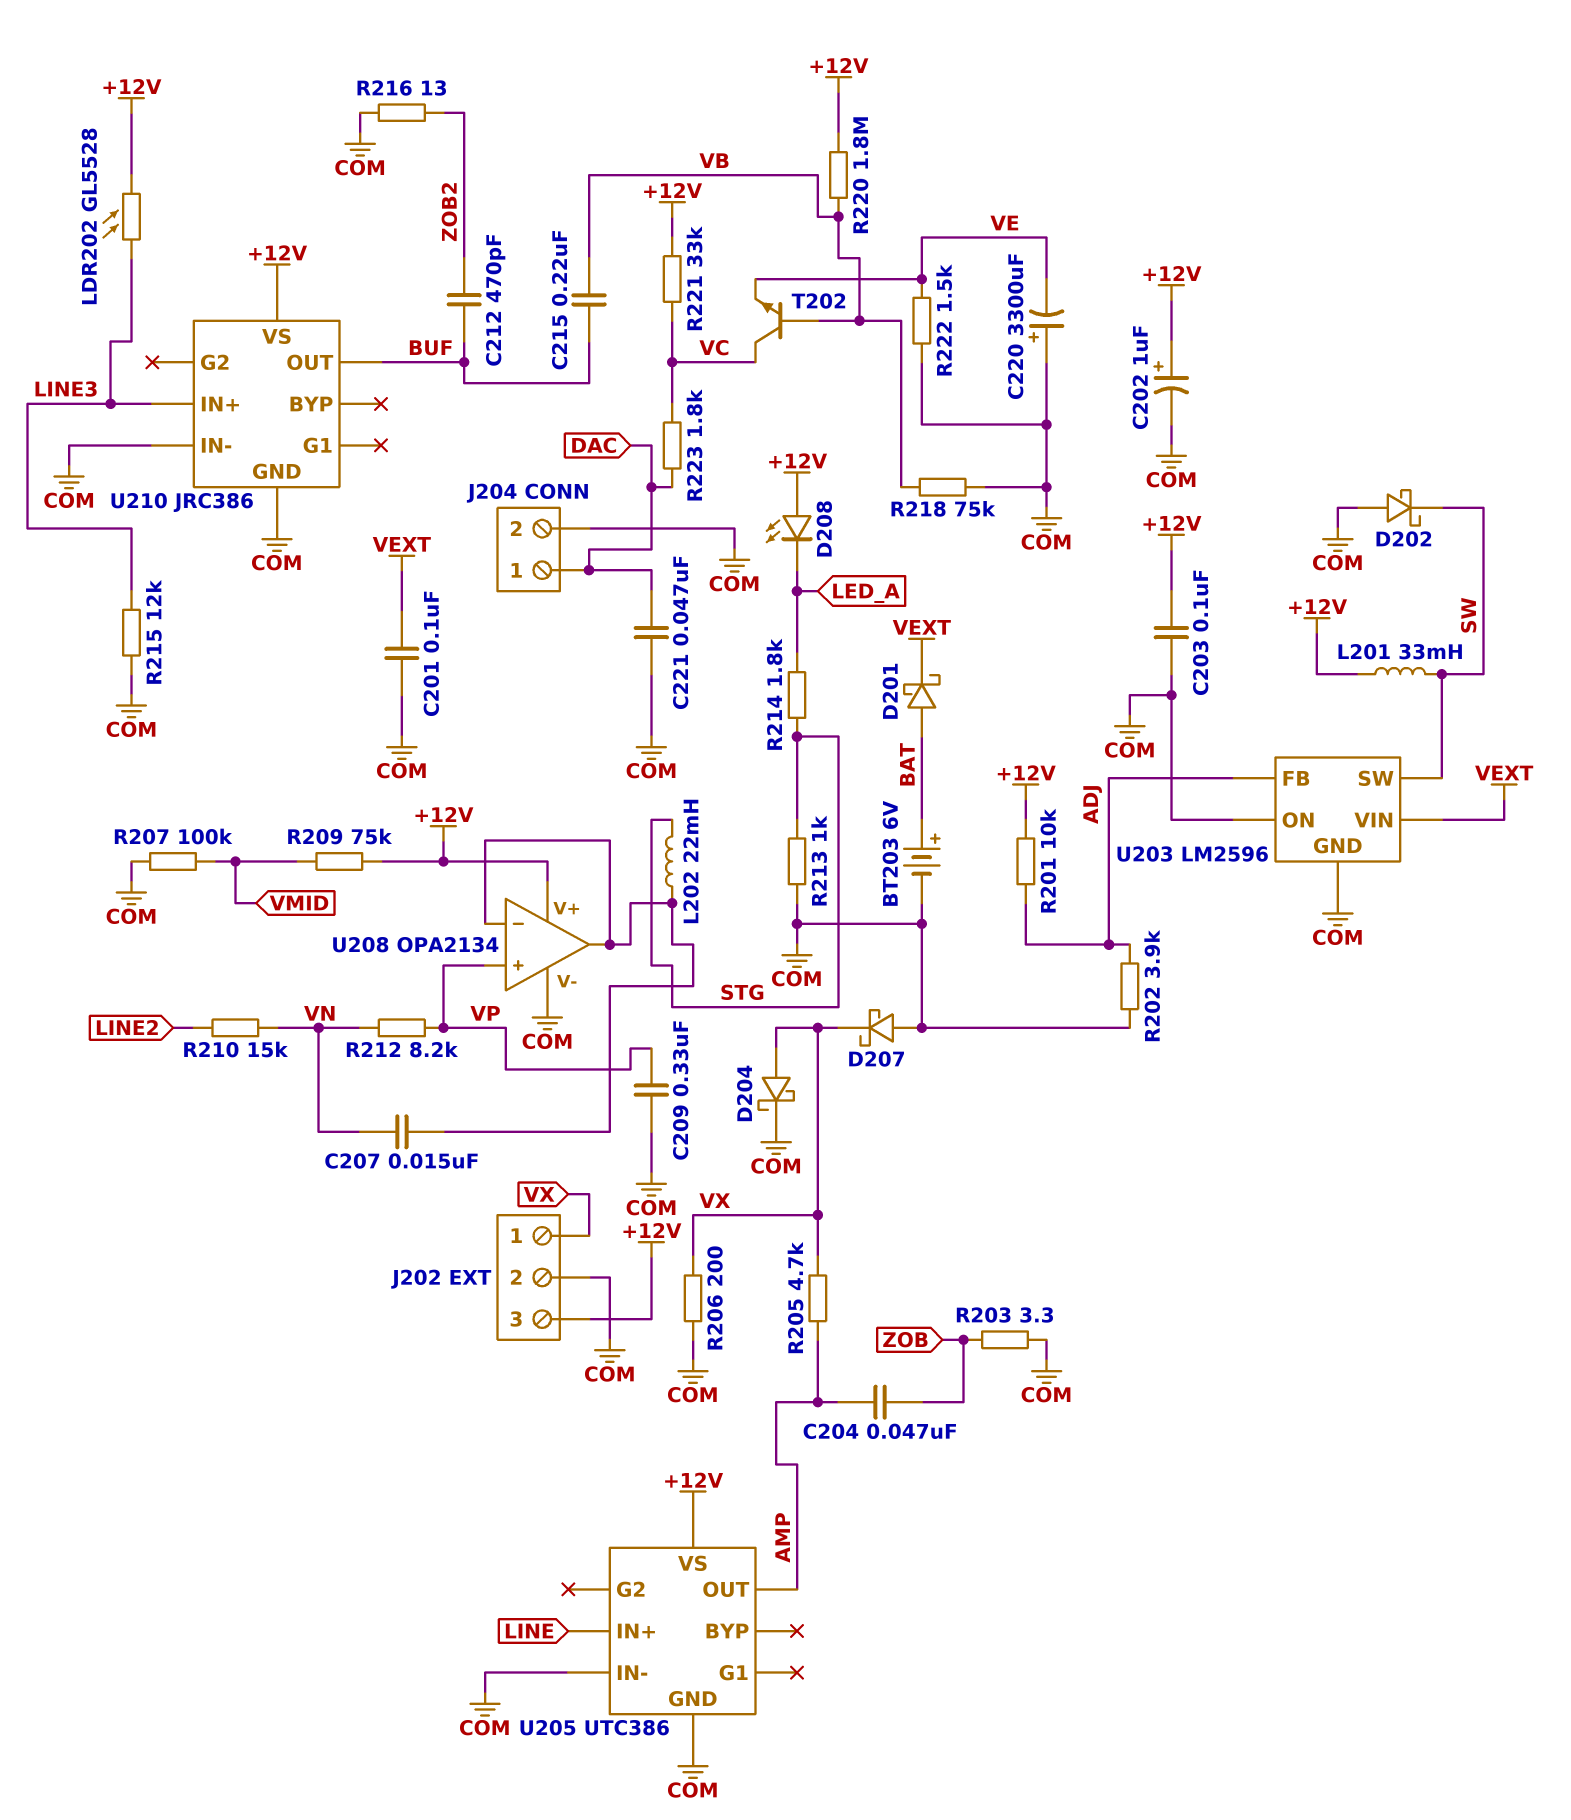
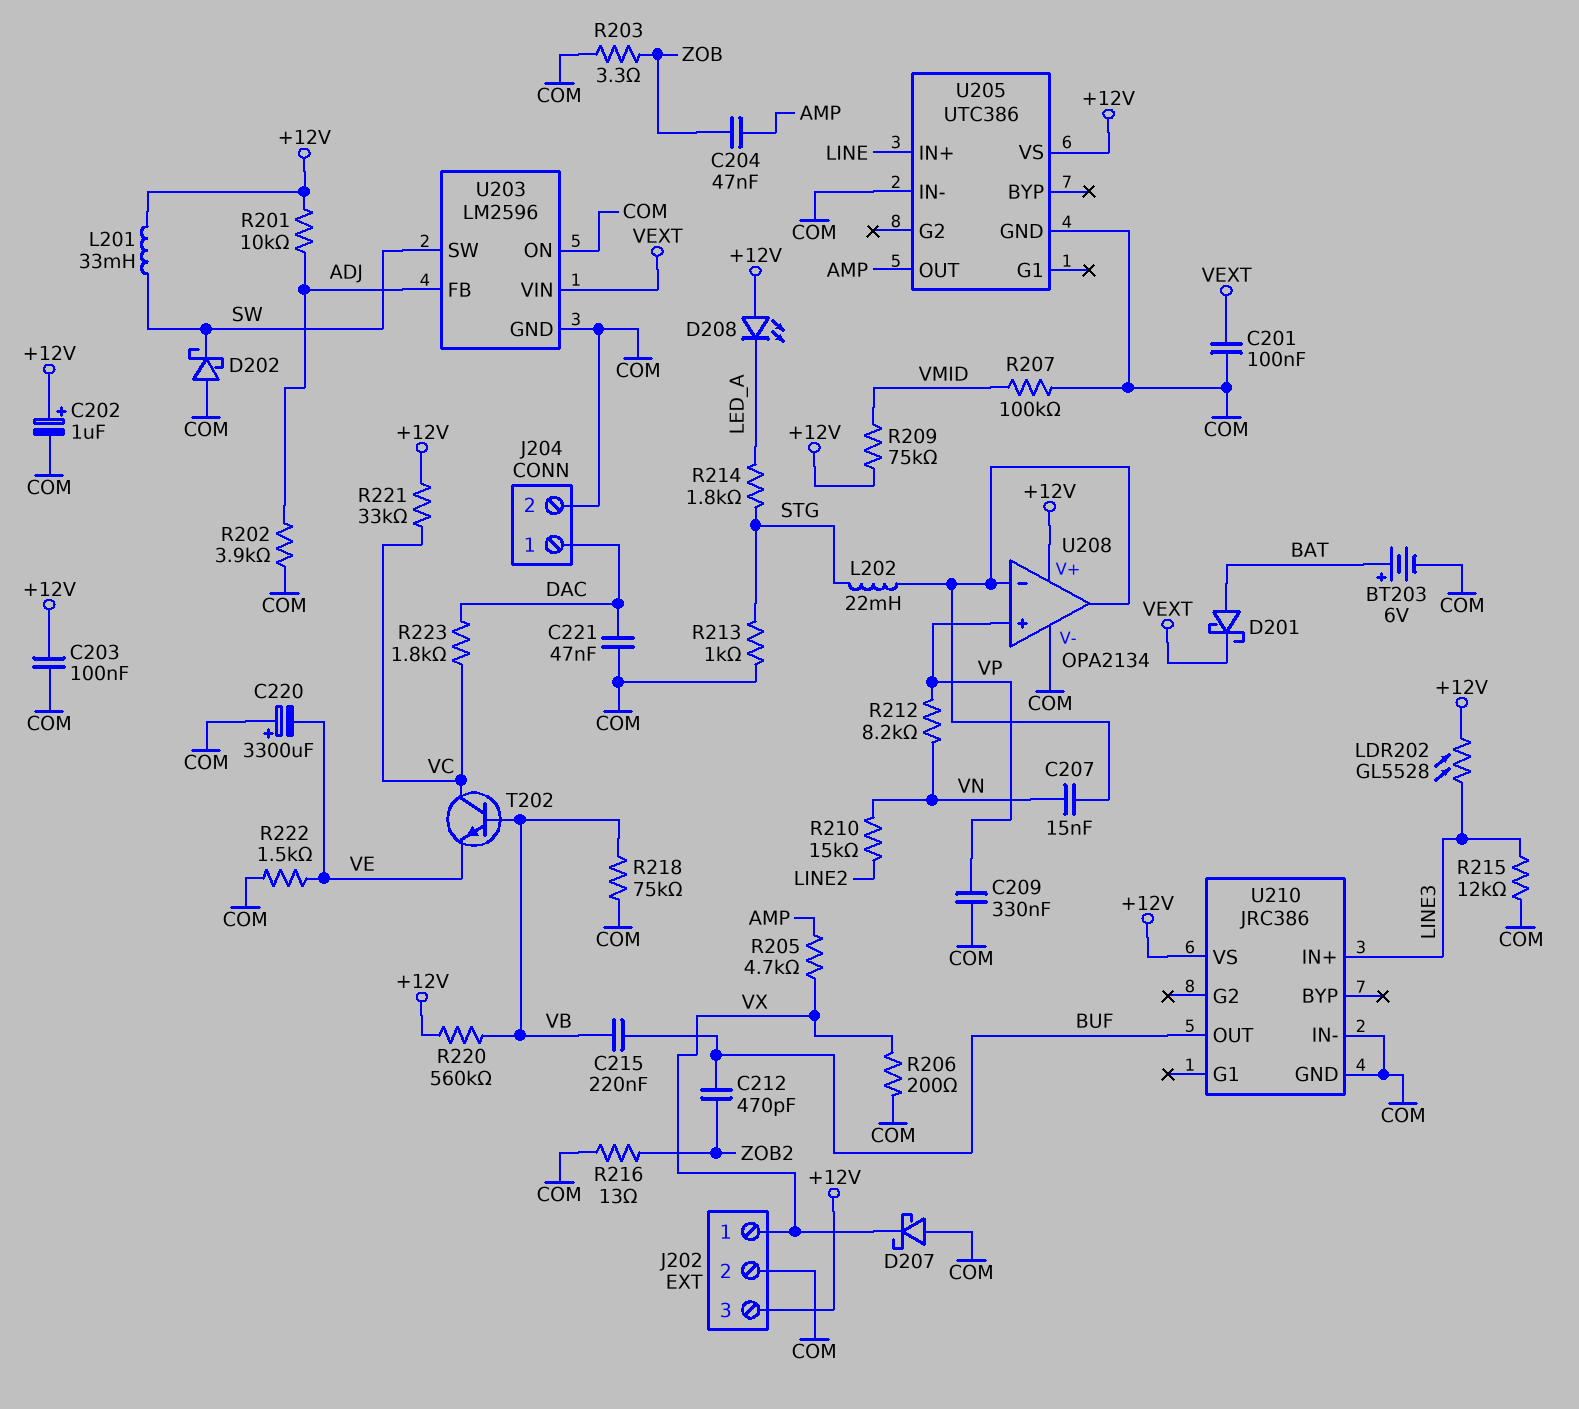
D204: schottky (A VX, K COM) -> none
R220: 1.8M (+12V, VB) -> 560k (+12V, VB)

